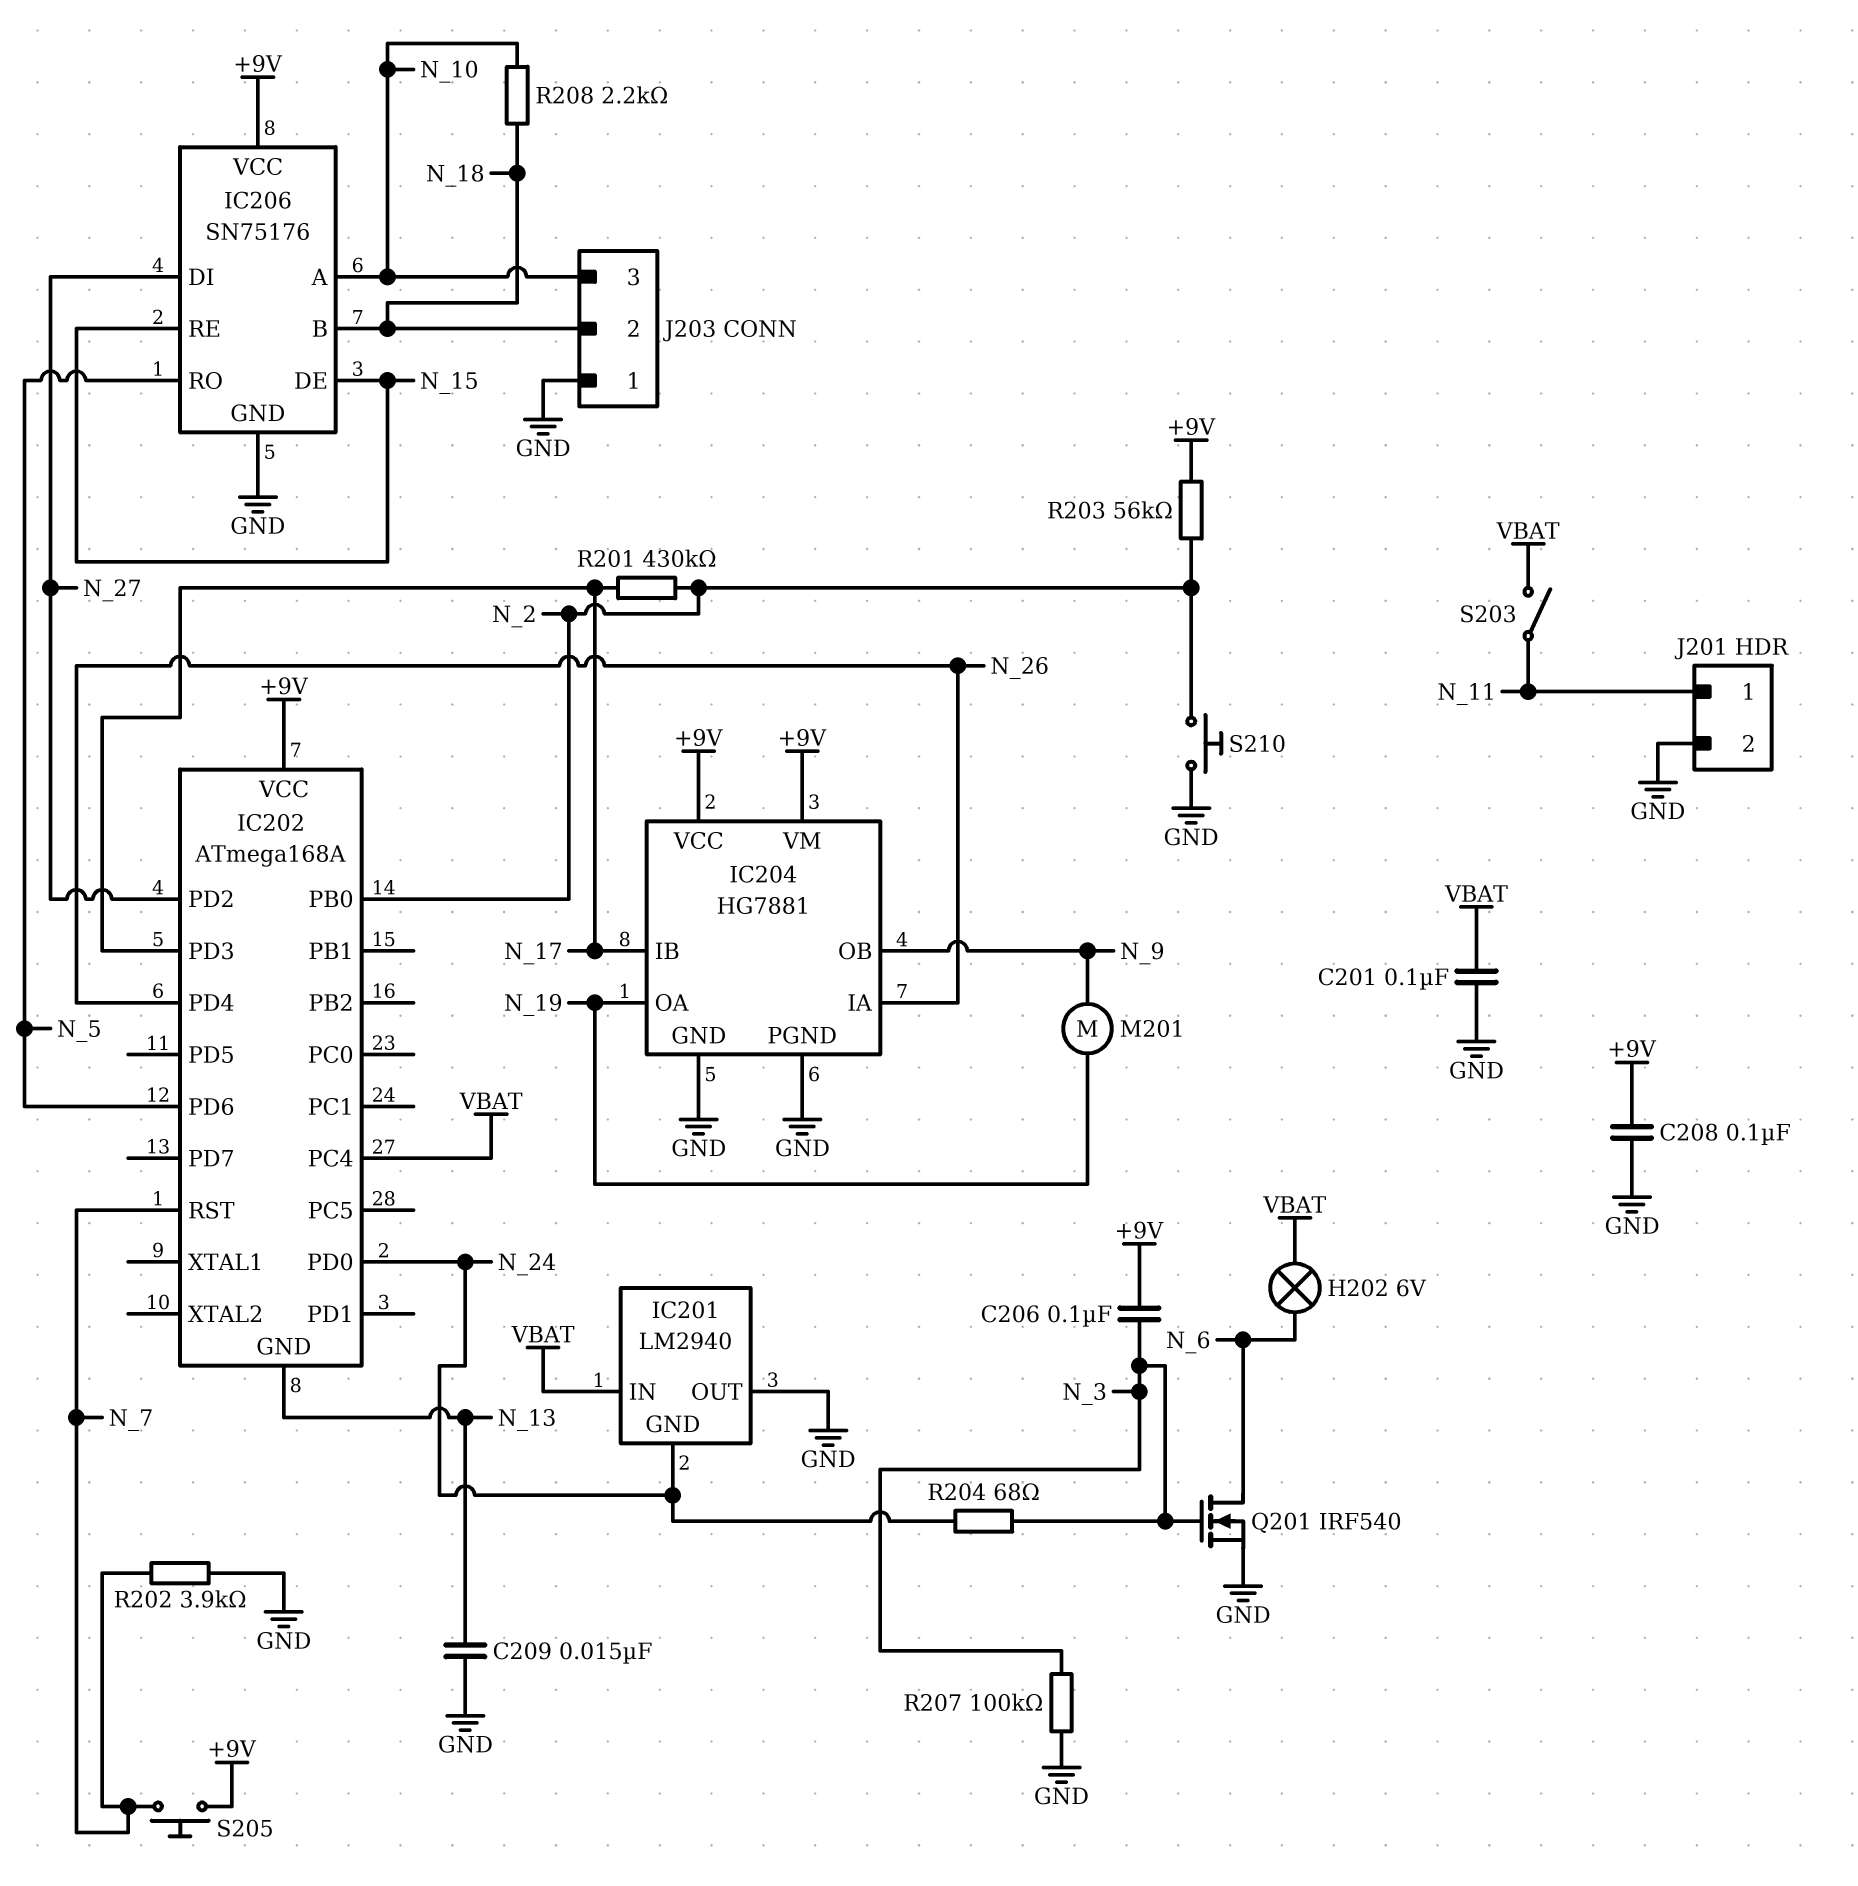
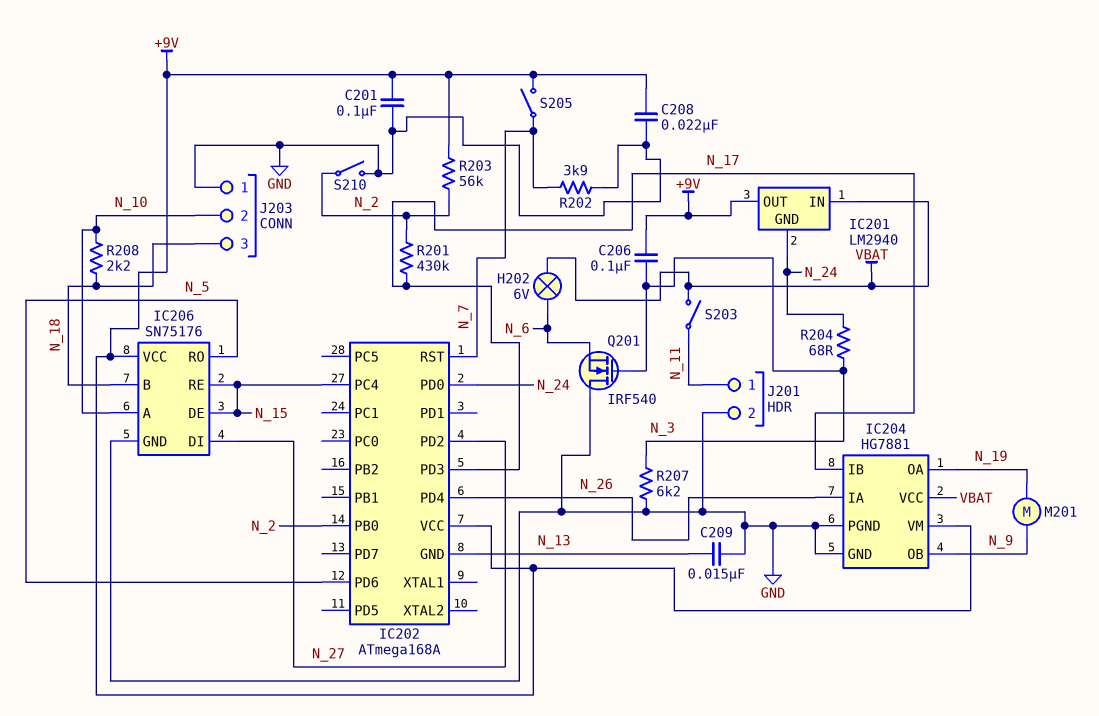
C201: 100nF (GND, VBAT) -> 100nF (+9V, GND)
C208: 100nF (+9V, GND) -> 22nF (+9V, GND)
IC201 pin OUT: GND -> +9V
IC202 pin PC4: VBAT -> N_15
IC204 pin VCC: +9V -> VBAT
J203 pin 2: N_18 -> N_10
J203 pin 3: N_10 -> N_18
Q201: NMOS IRF540 (G N_3, D N_6, S GND) -> NMOS IRF540 (G N_3, D GND, S N_6)
R207: 100k (GND, N_3) -> 6.2k (GND, N_3)
S205: button (+9V, N_7) -> switch (+9V, N_7)
S210: button (GND, N_2) -> switch (GND, N_2)

